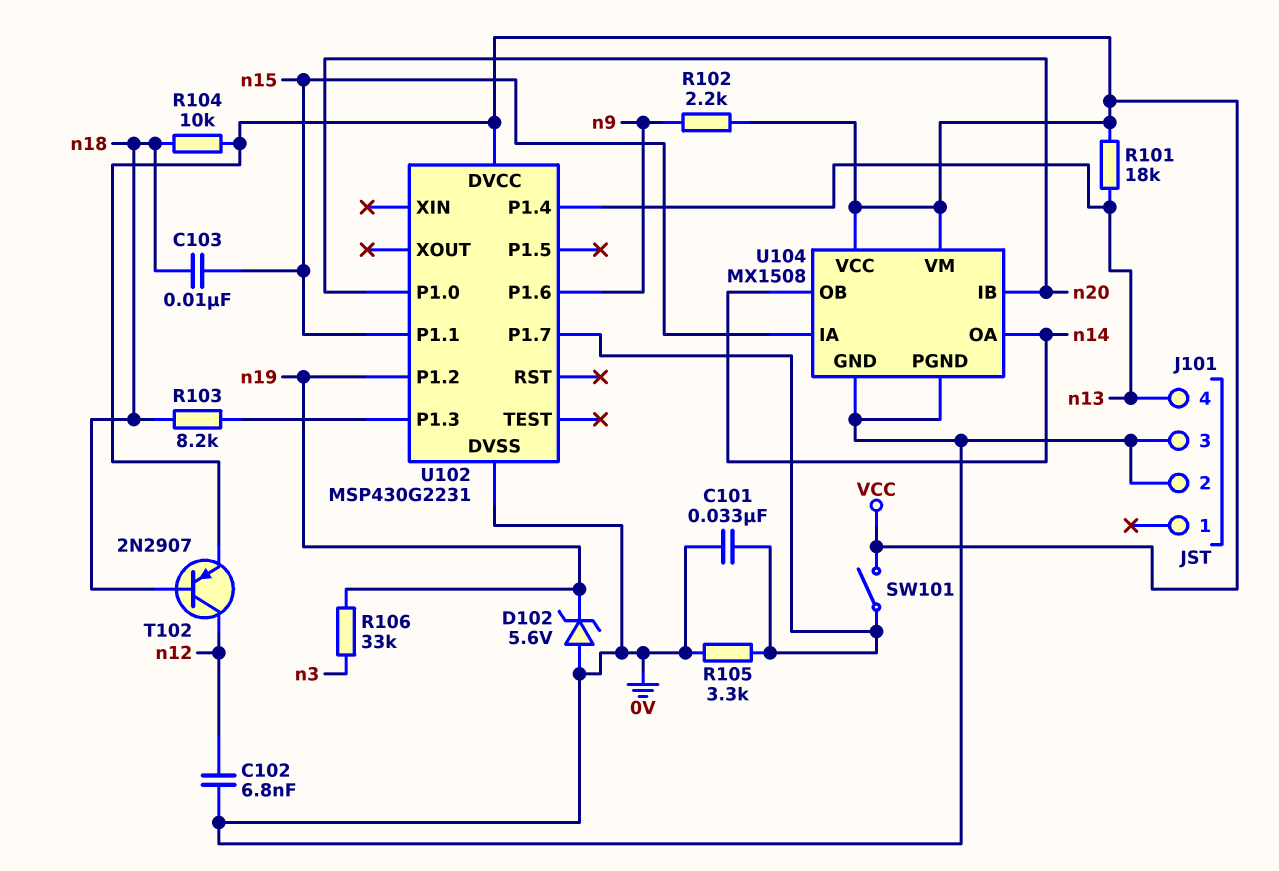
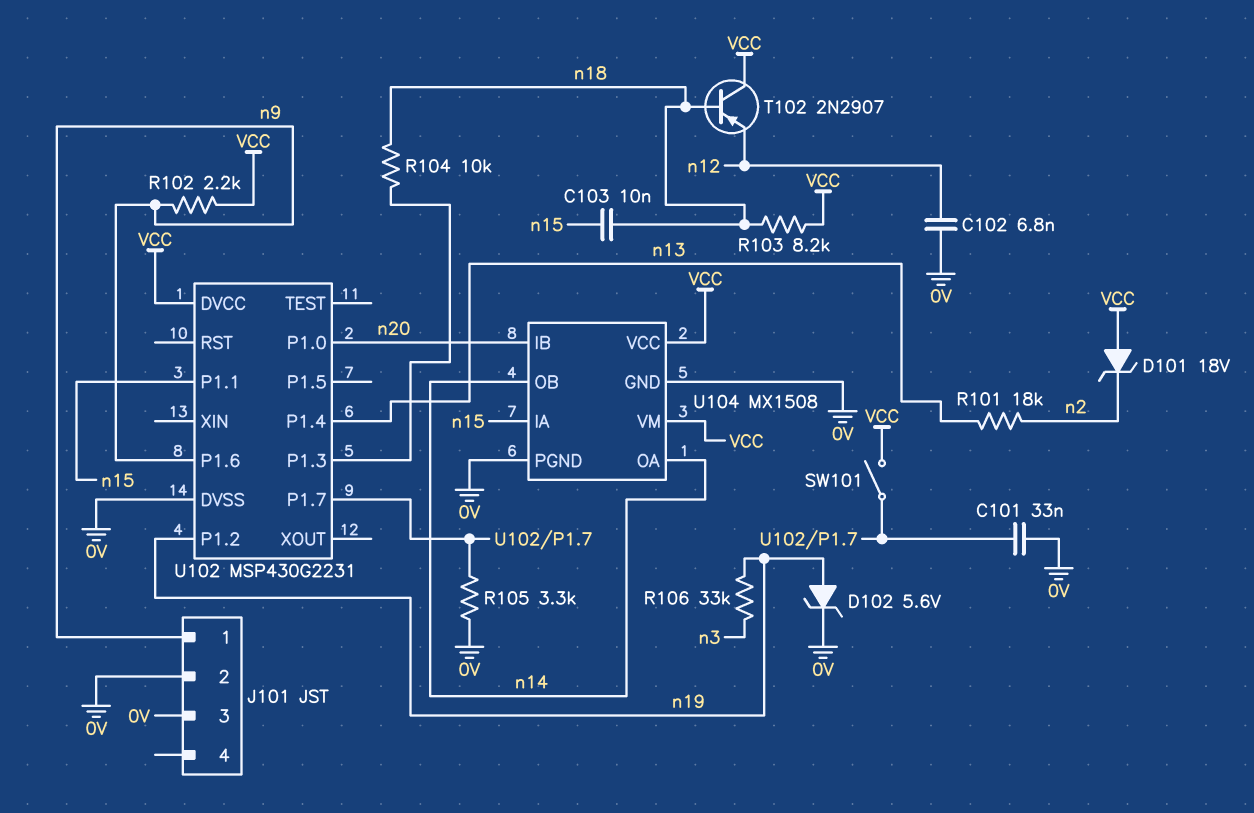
D101: none -> zener 18V (A VCC, K n2)
D102: zener 5.6V (A 0V, K n19) -> zener 5.6V (A n19, K 0V)
J101 pin 1: none -> n9
J101 pin 4: n13 -> none
R101: 18k (VCC, n13) -> 18k (n2, n13)
R103: 8.2k (U102/P1.3, n18) -> 8.2k (VCC, n18)
R104: 10k (VCC, n18) -> 10k (U102/P1.3, n18)
T102: PNP 2N2907 (B n18, C n12, E VCC) -> PNP 2N2907 (B n18, C VCC, E n12)

